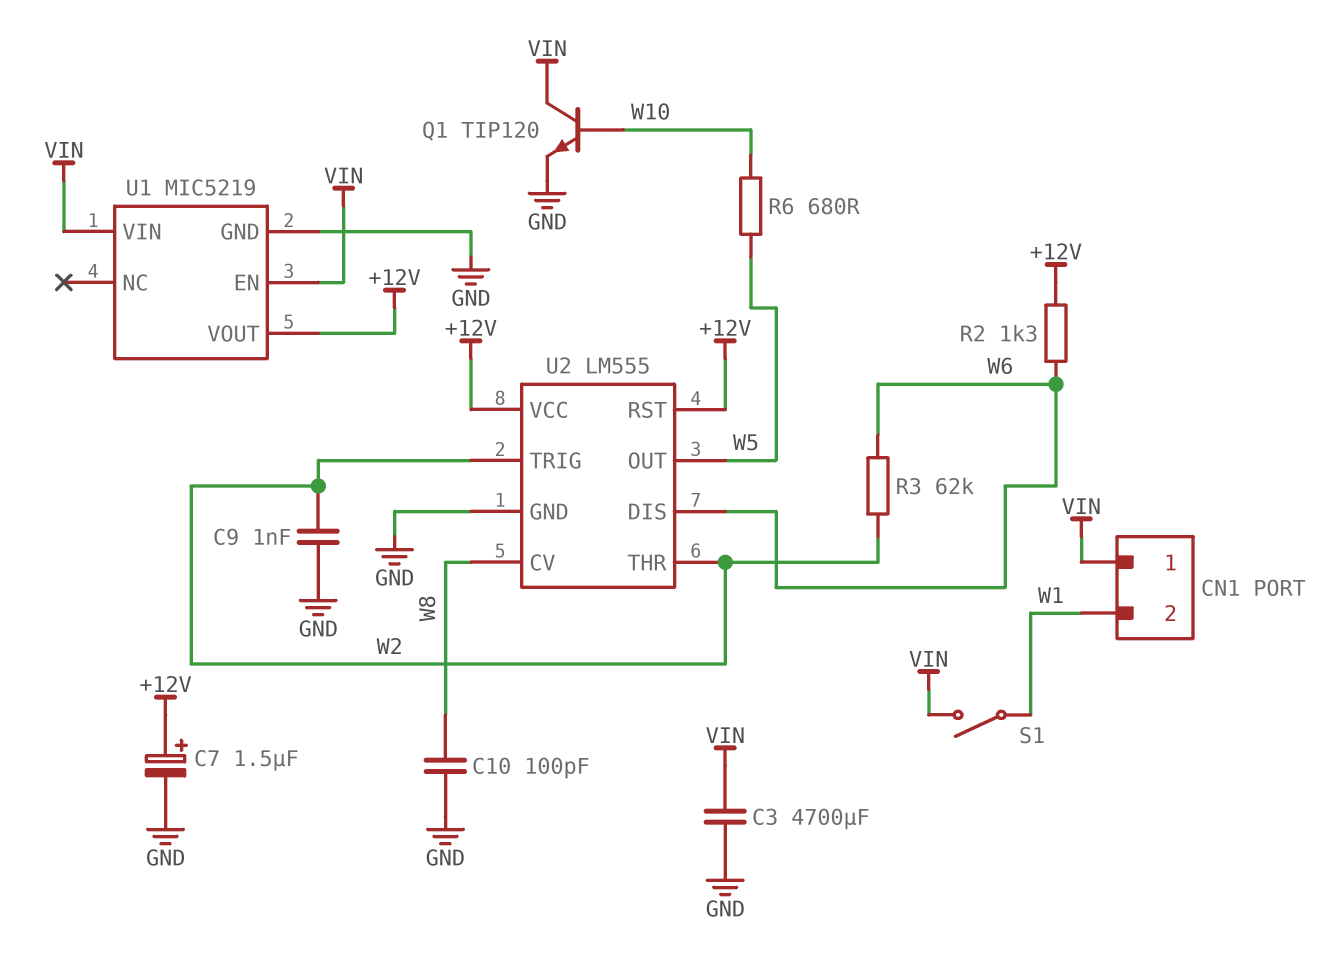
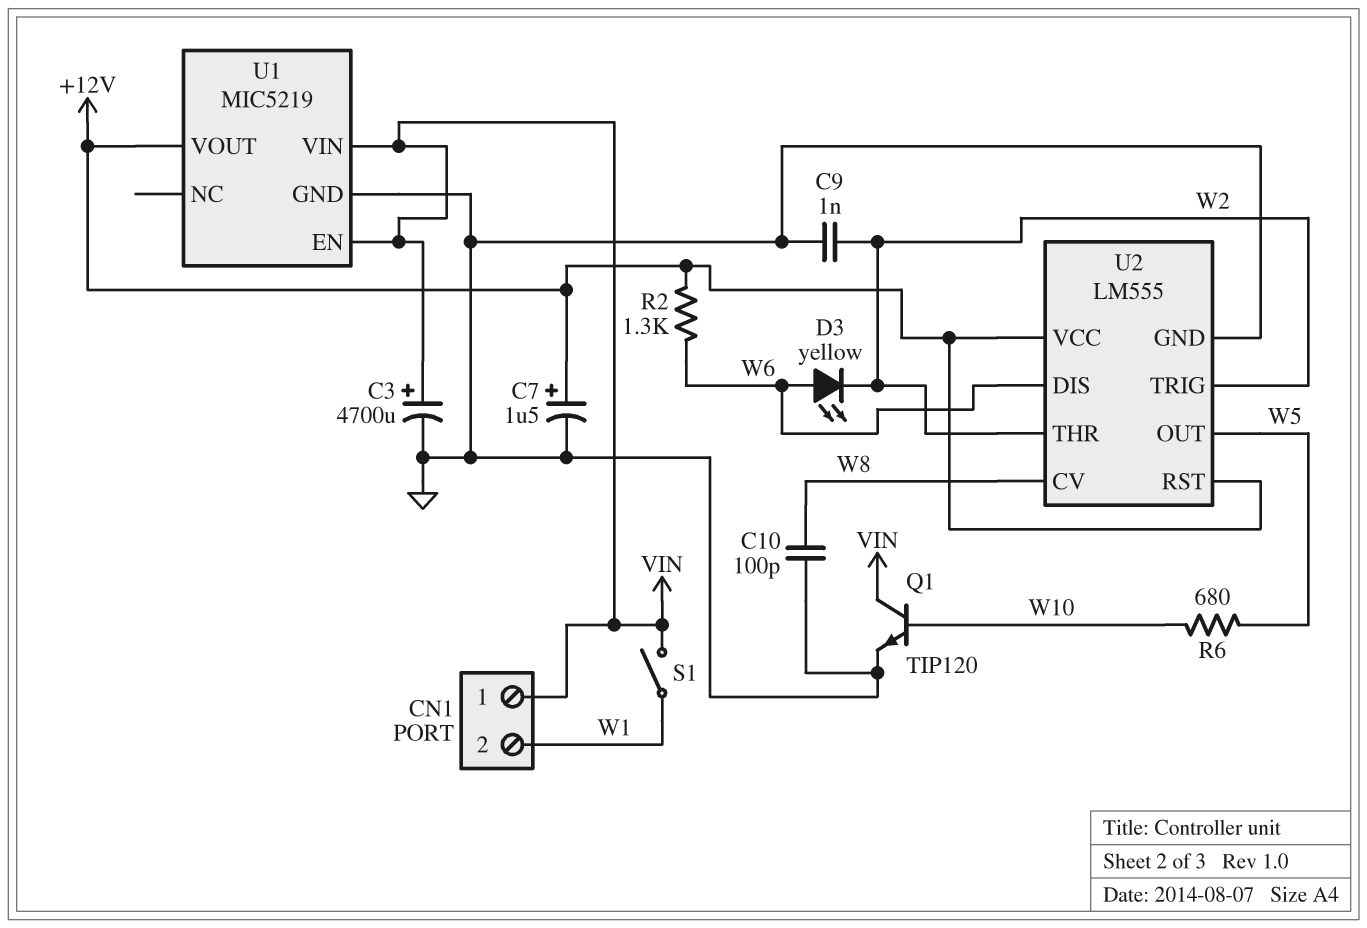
C3: 4700uF (GND, VIN) -> 4700uF (plus VIN, minus GND)
D3: none -> LED yellow (A W6, K W2)
R3: 62k (W2, W6) -> none

